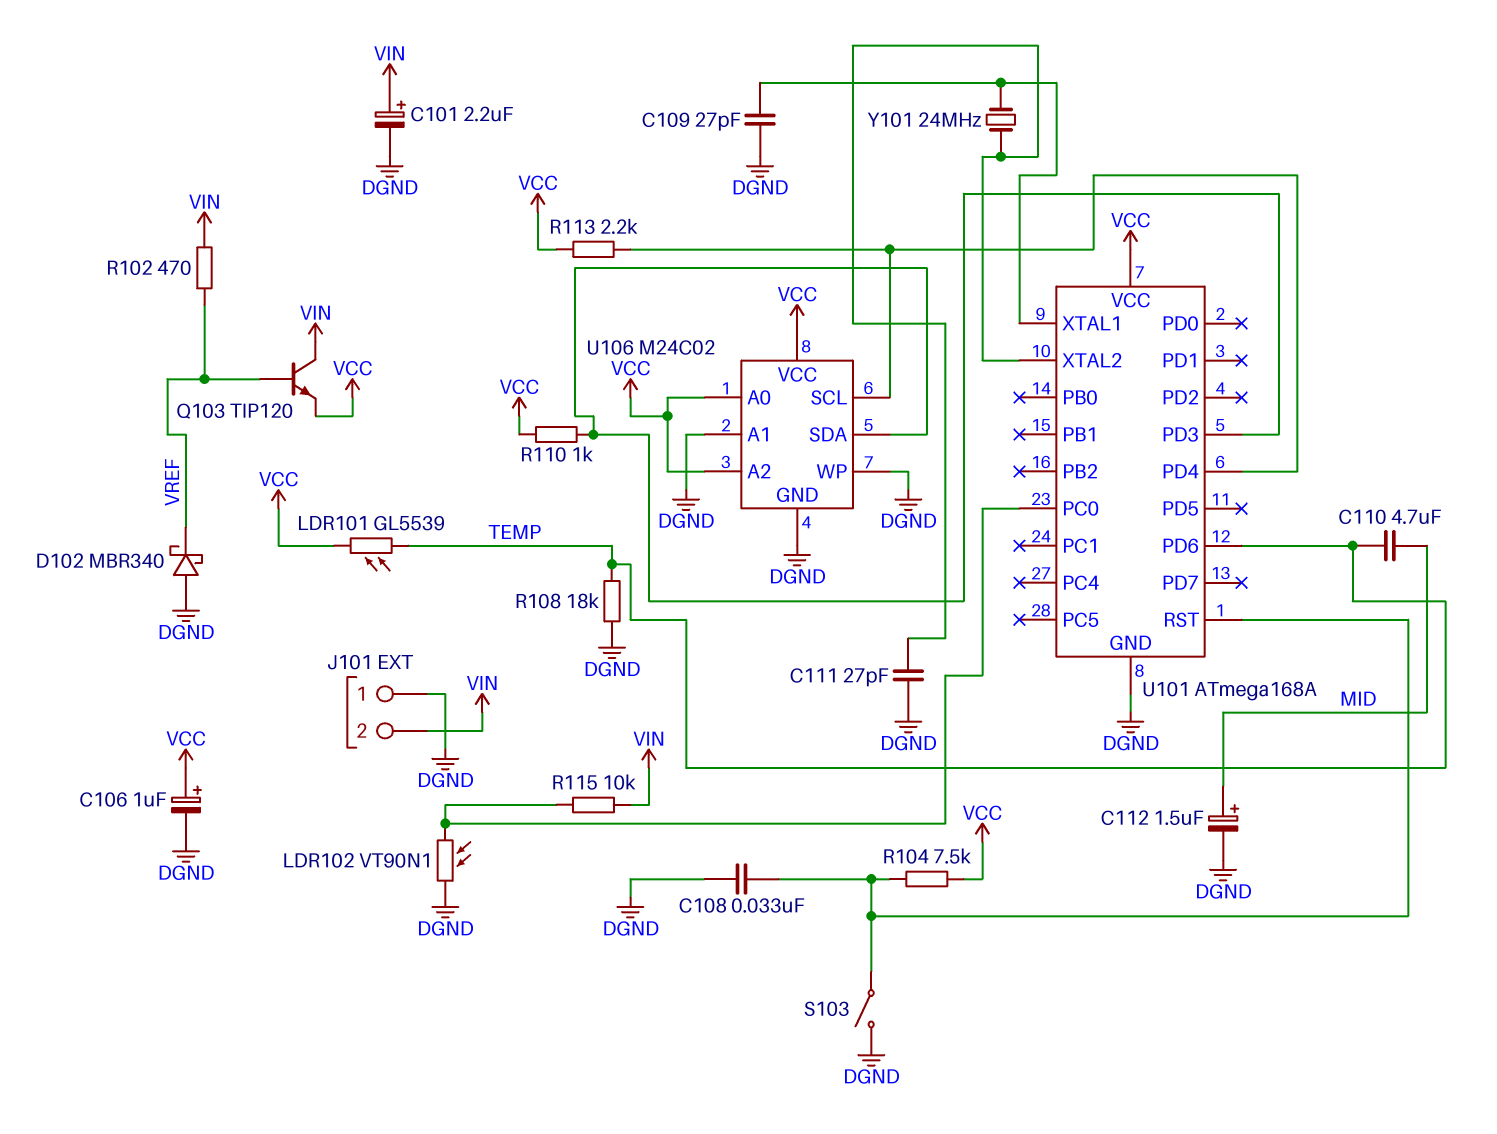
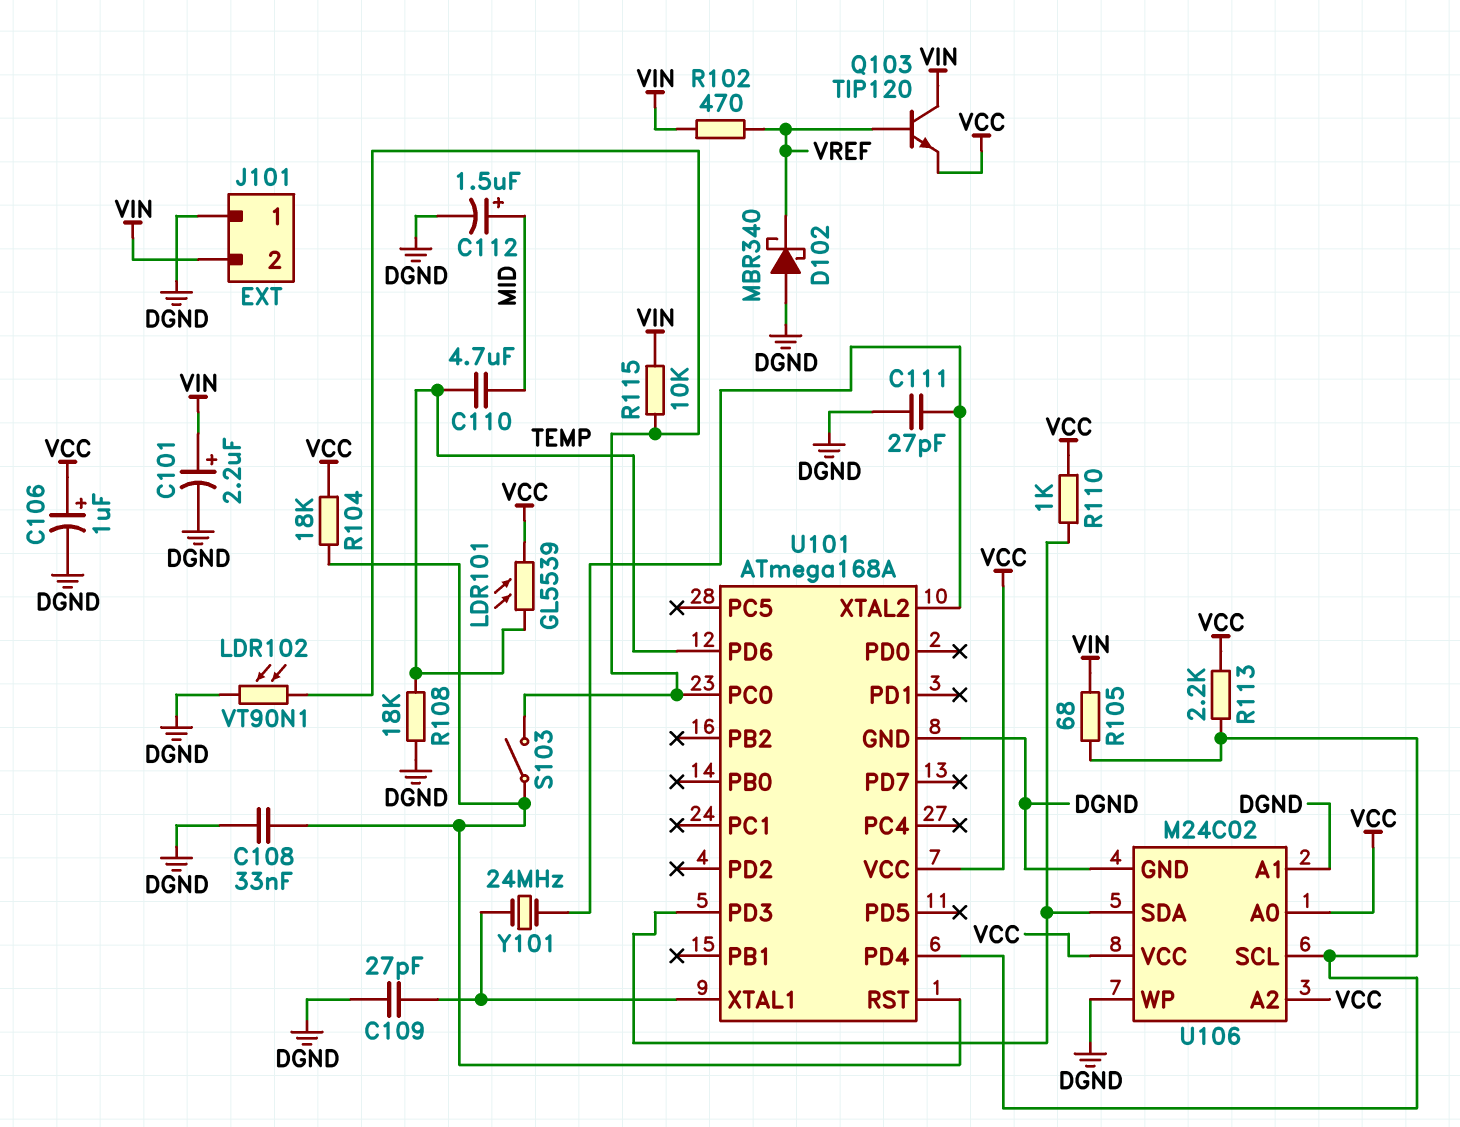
R104: 7.5k (U101/RST, VCC) -> 18k (U101/RST, VCC)
R105: none -> 68 (U101/PD4, VIN)
S103: switch (DGND, U101/RST) -> switch (U101/PC0, U101/RST)

